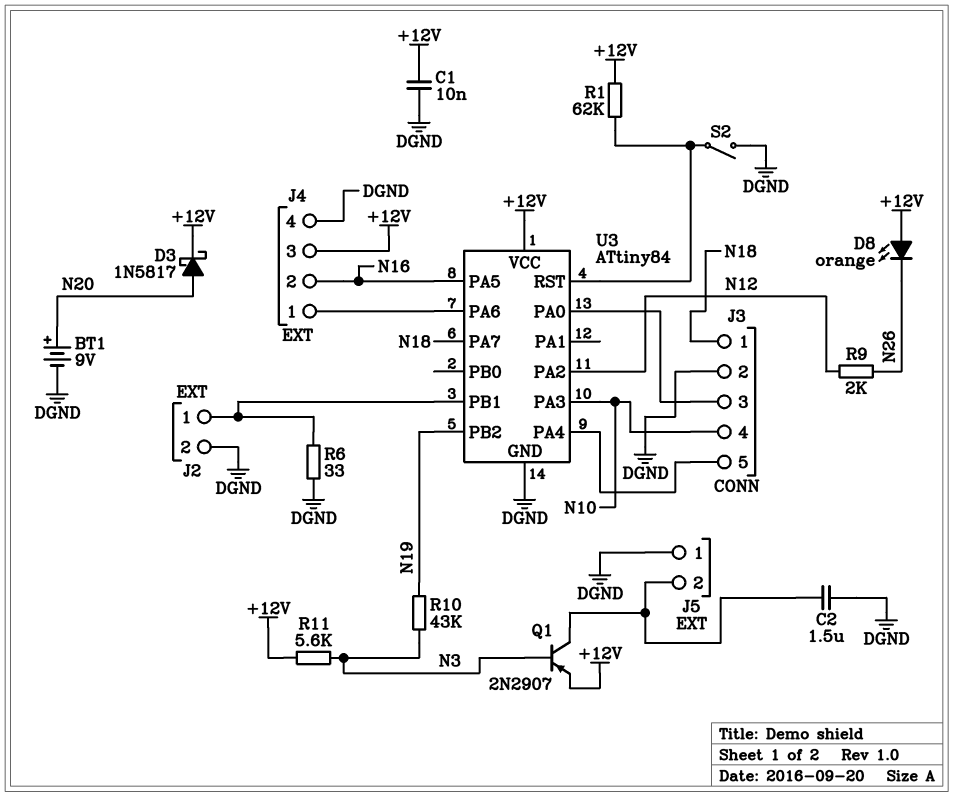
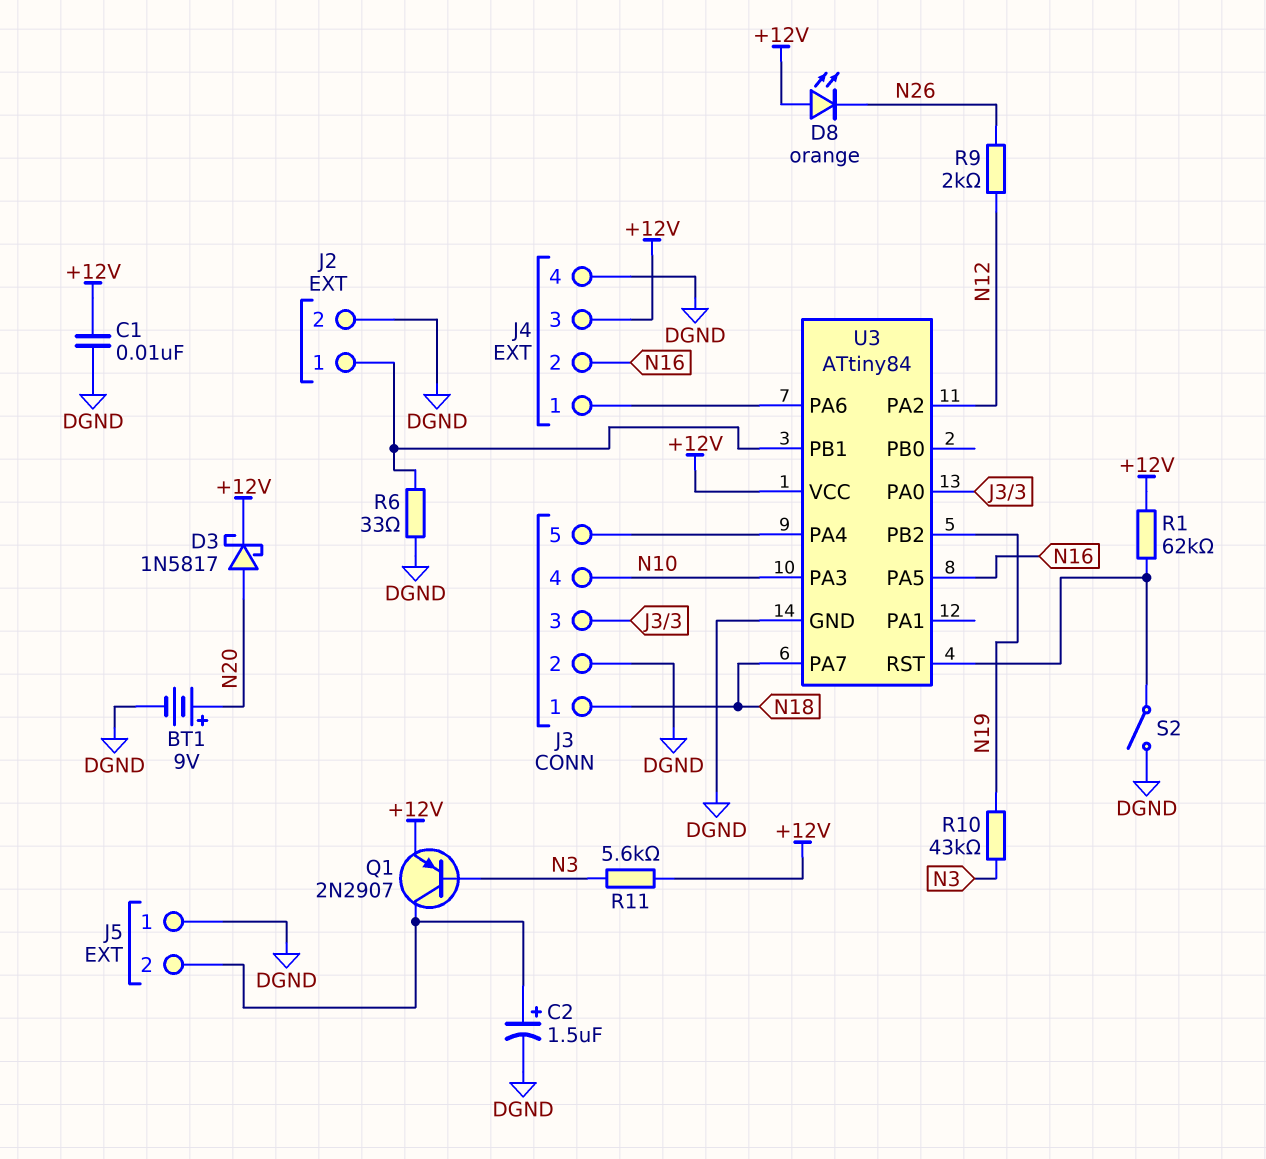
C2: 1.5uF (DGND, J5/2) -> 1.5uF (plus J5/2, minus DGND)

